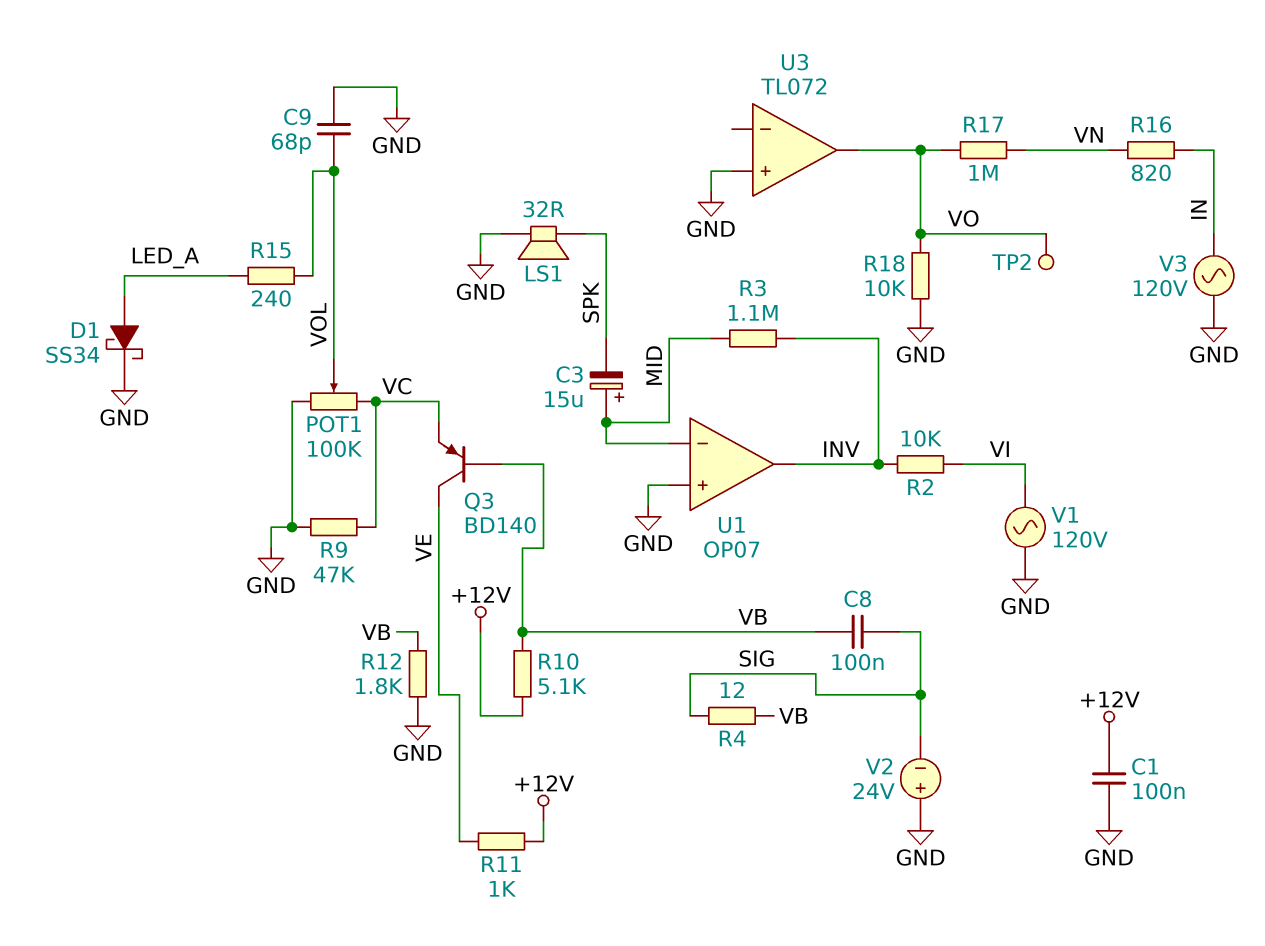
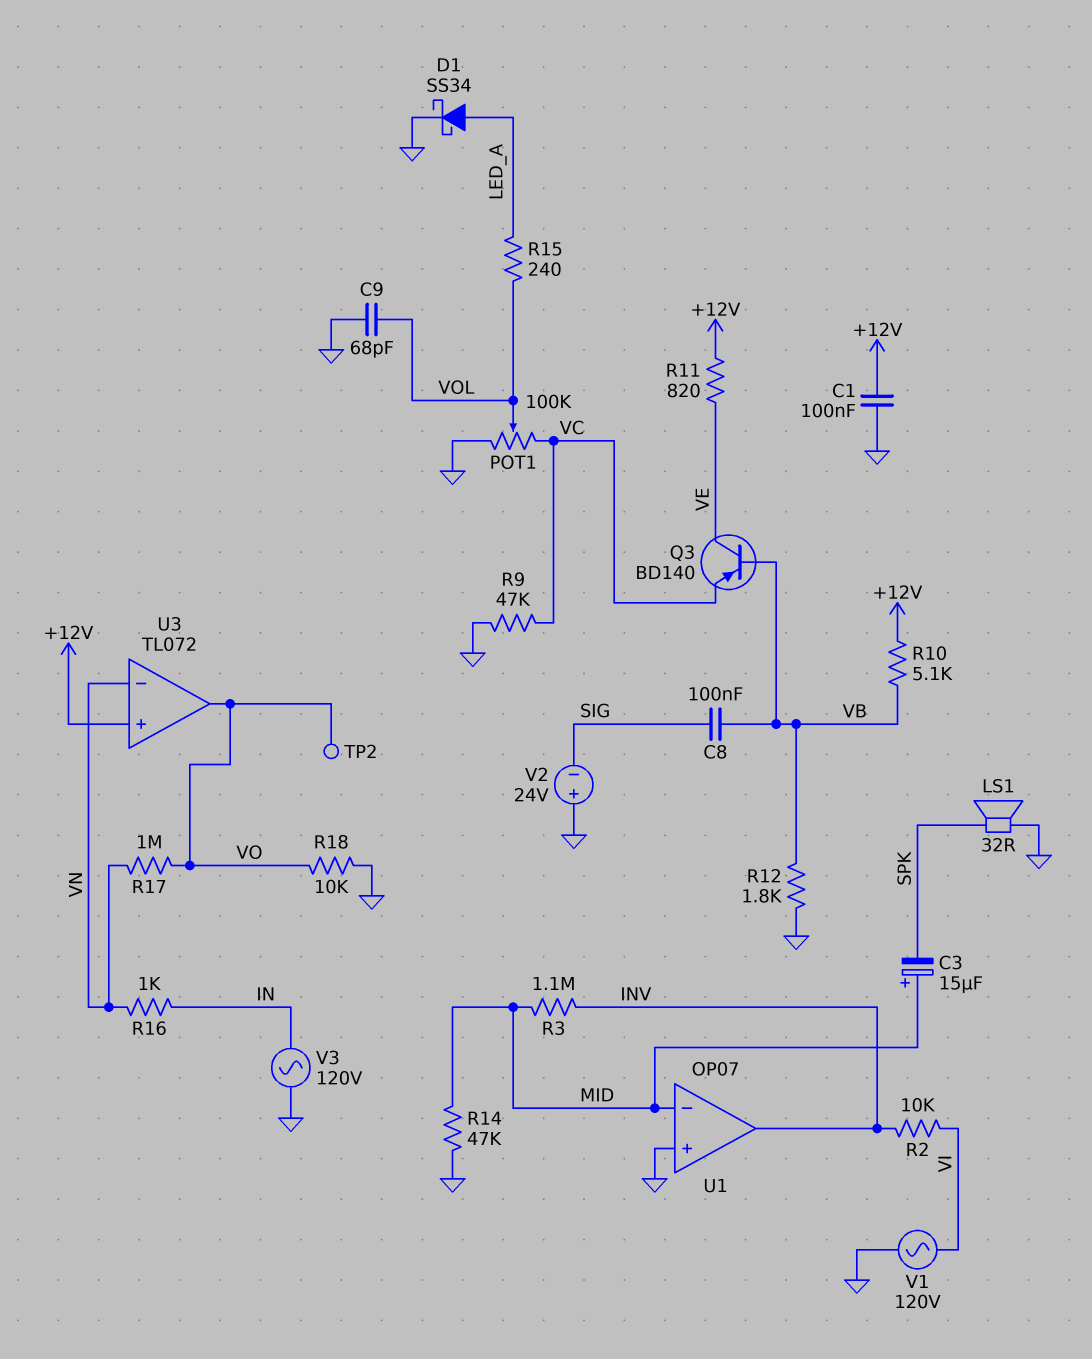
R4: 12 (SIG, VB) -> none
R11: 1k (+12V, VE) -> 820 (+12V, VE)
R14: none -> 47k (GND, MID)
R16: 820 (IN, VN) -> 1k (IN, VN)
U3 pin in+: GND -> +12V
U3 pin in-: none -> VN

